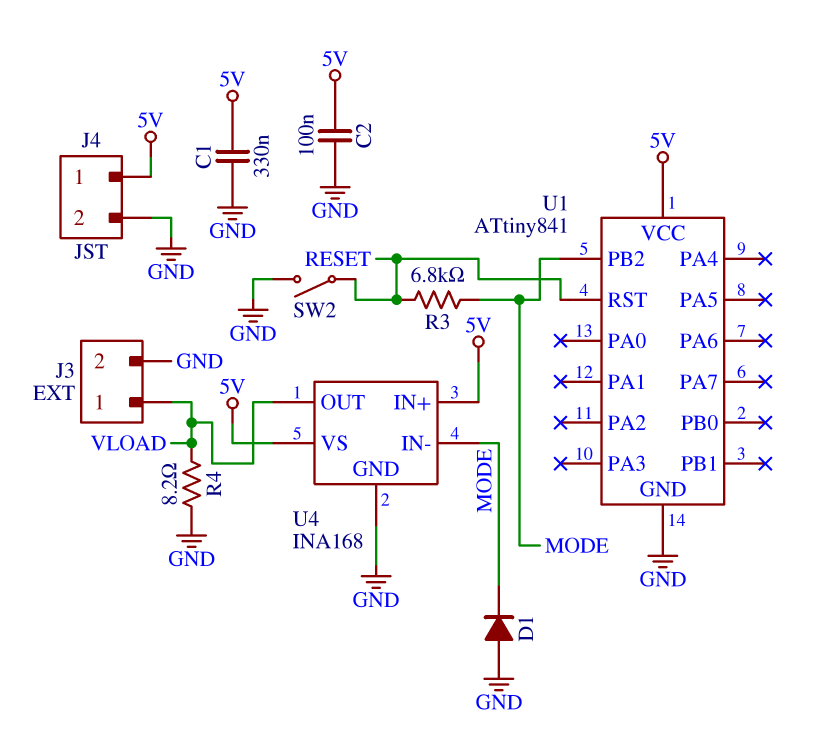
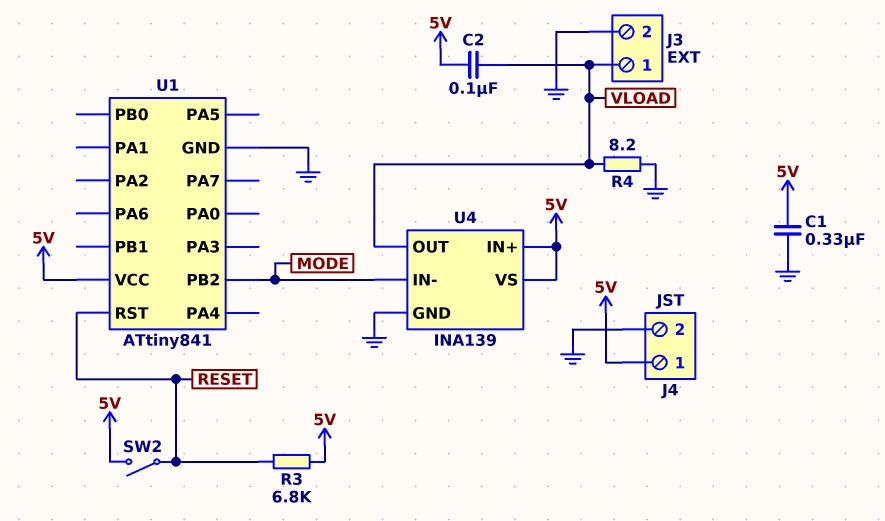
C2: 100nF (5V, GND) -> 100nF (5V, VLOAD)
D1: diode (A GND, K MODE) -> none
R3: 6.8k (MODE, RESET) -> 6.8k (5V, RESET)
SW2: switch (GND, RESET) -> switch (5V, RESET)
U4: INA168 -> INA139

